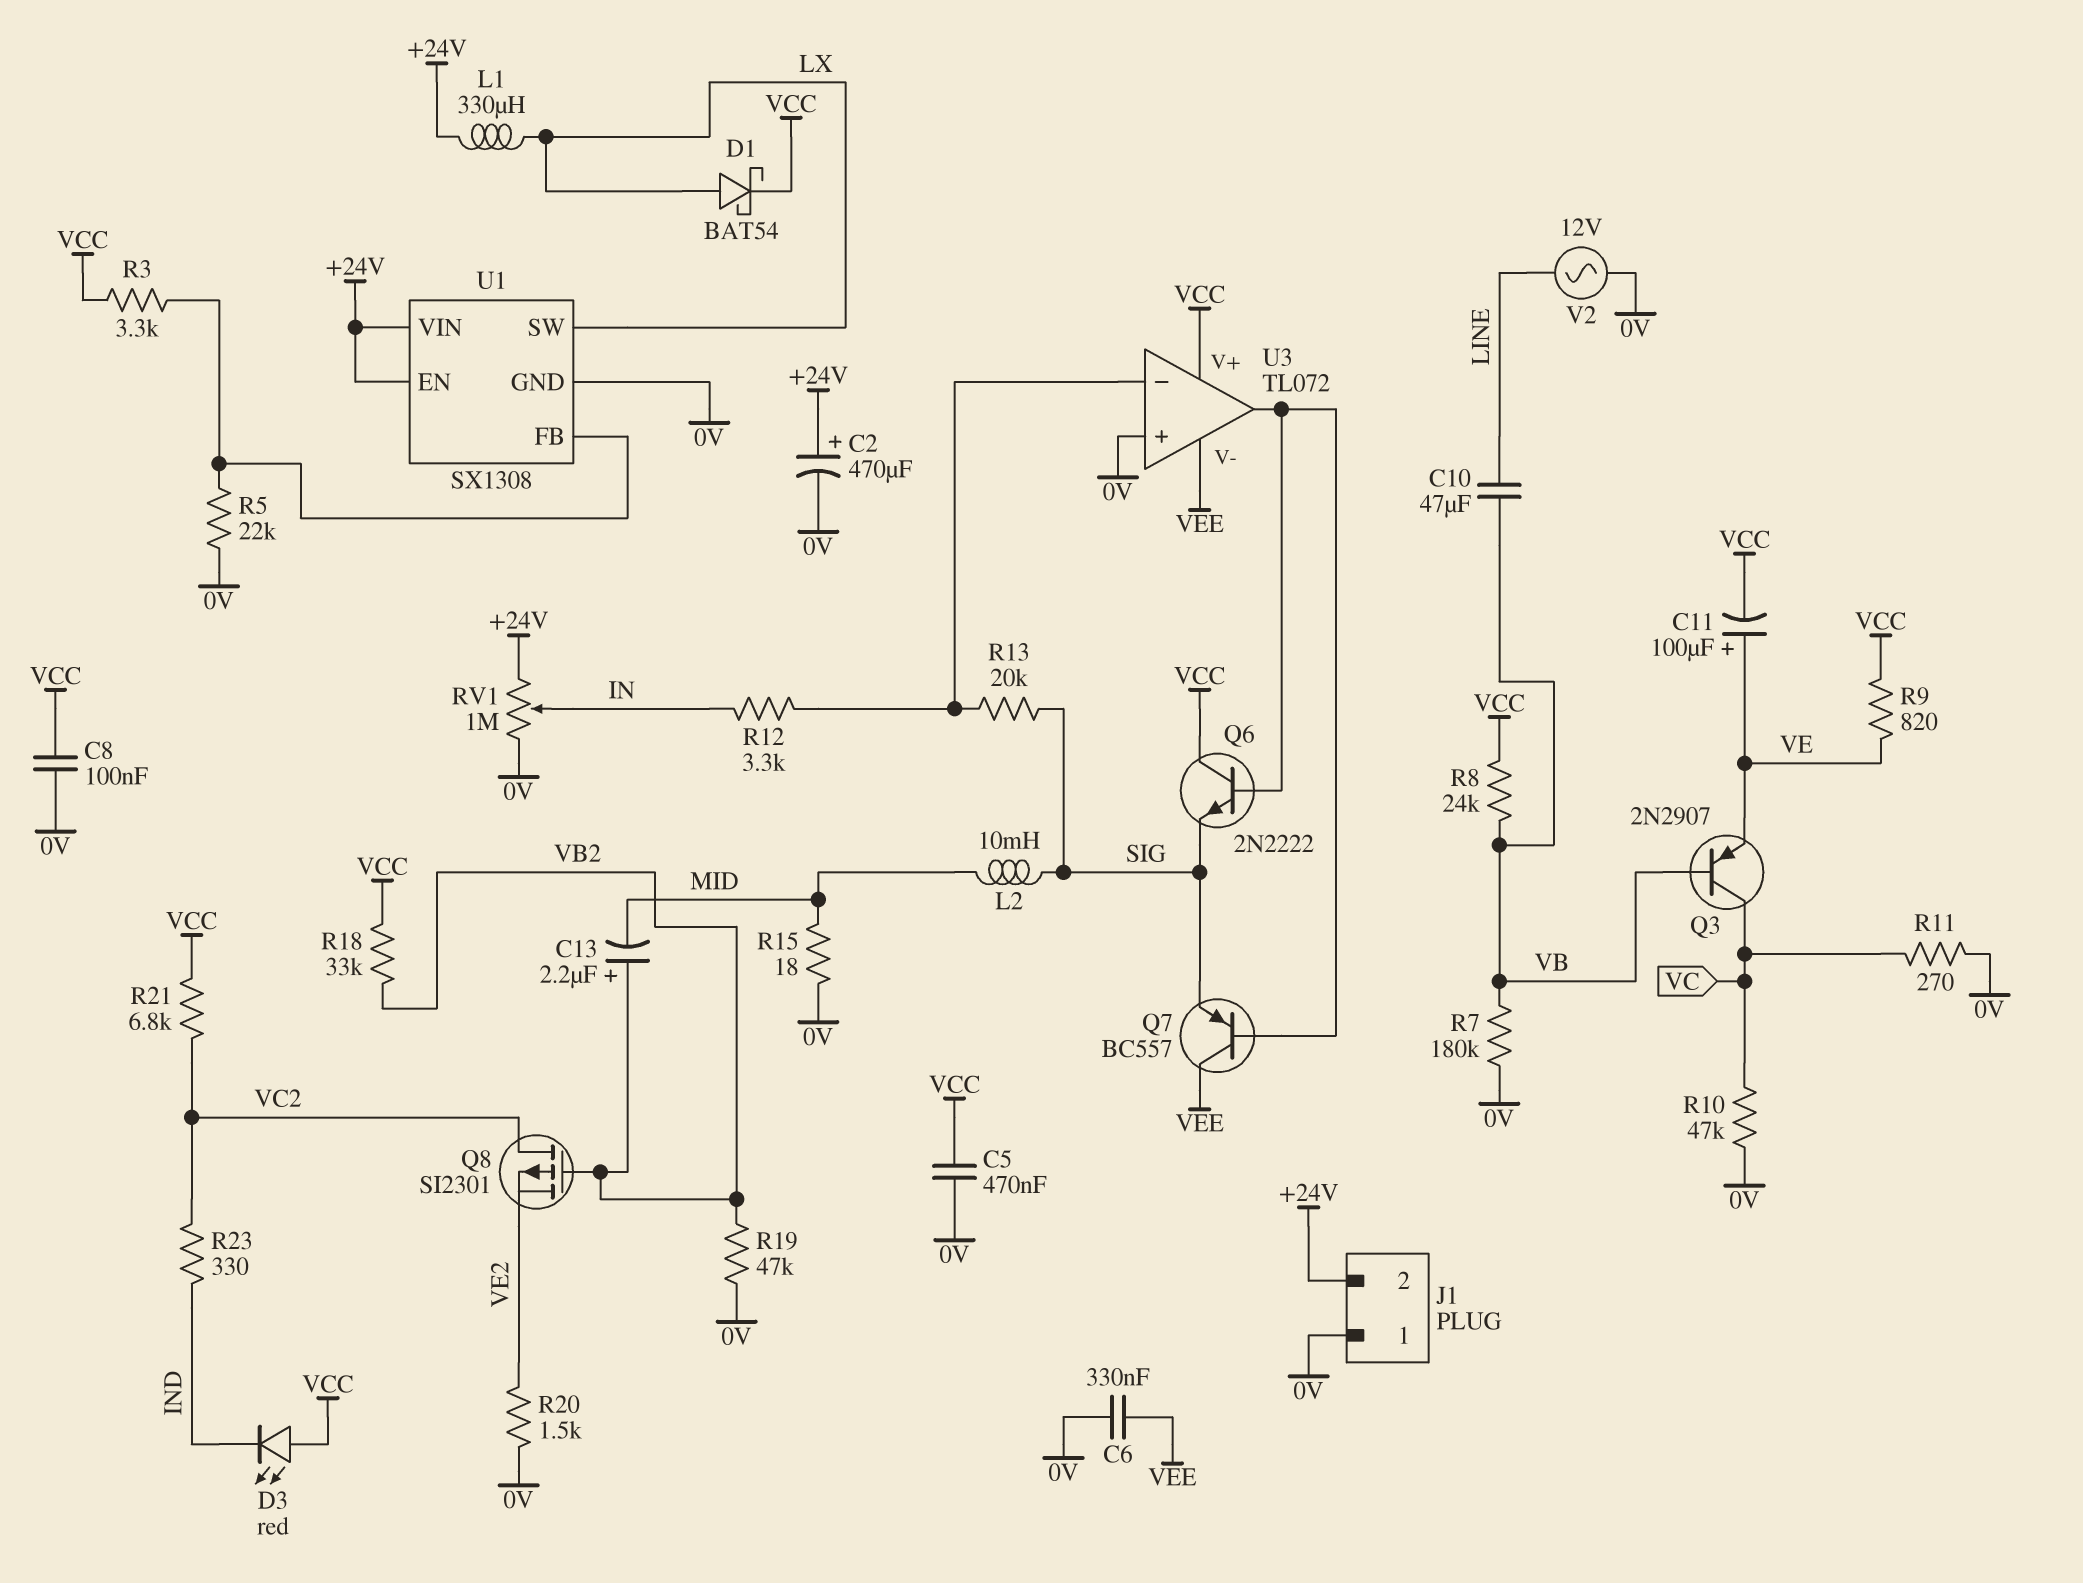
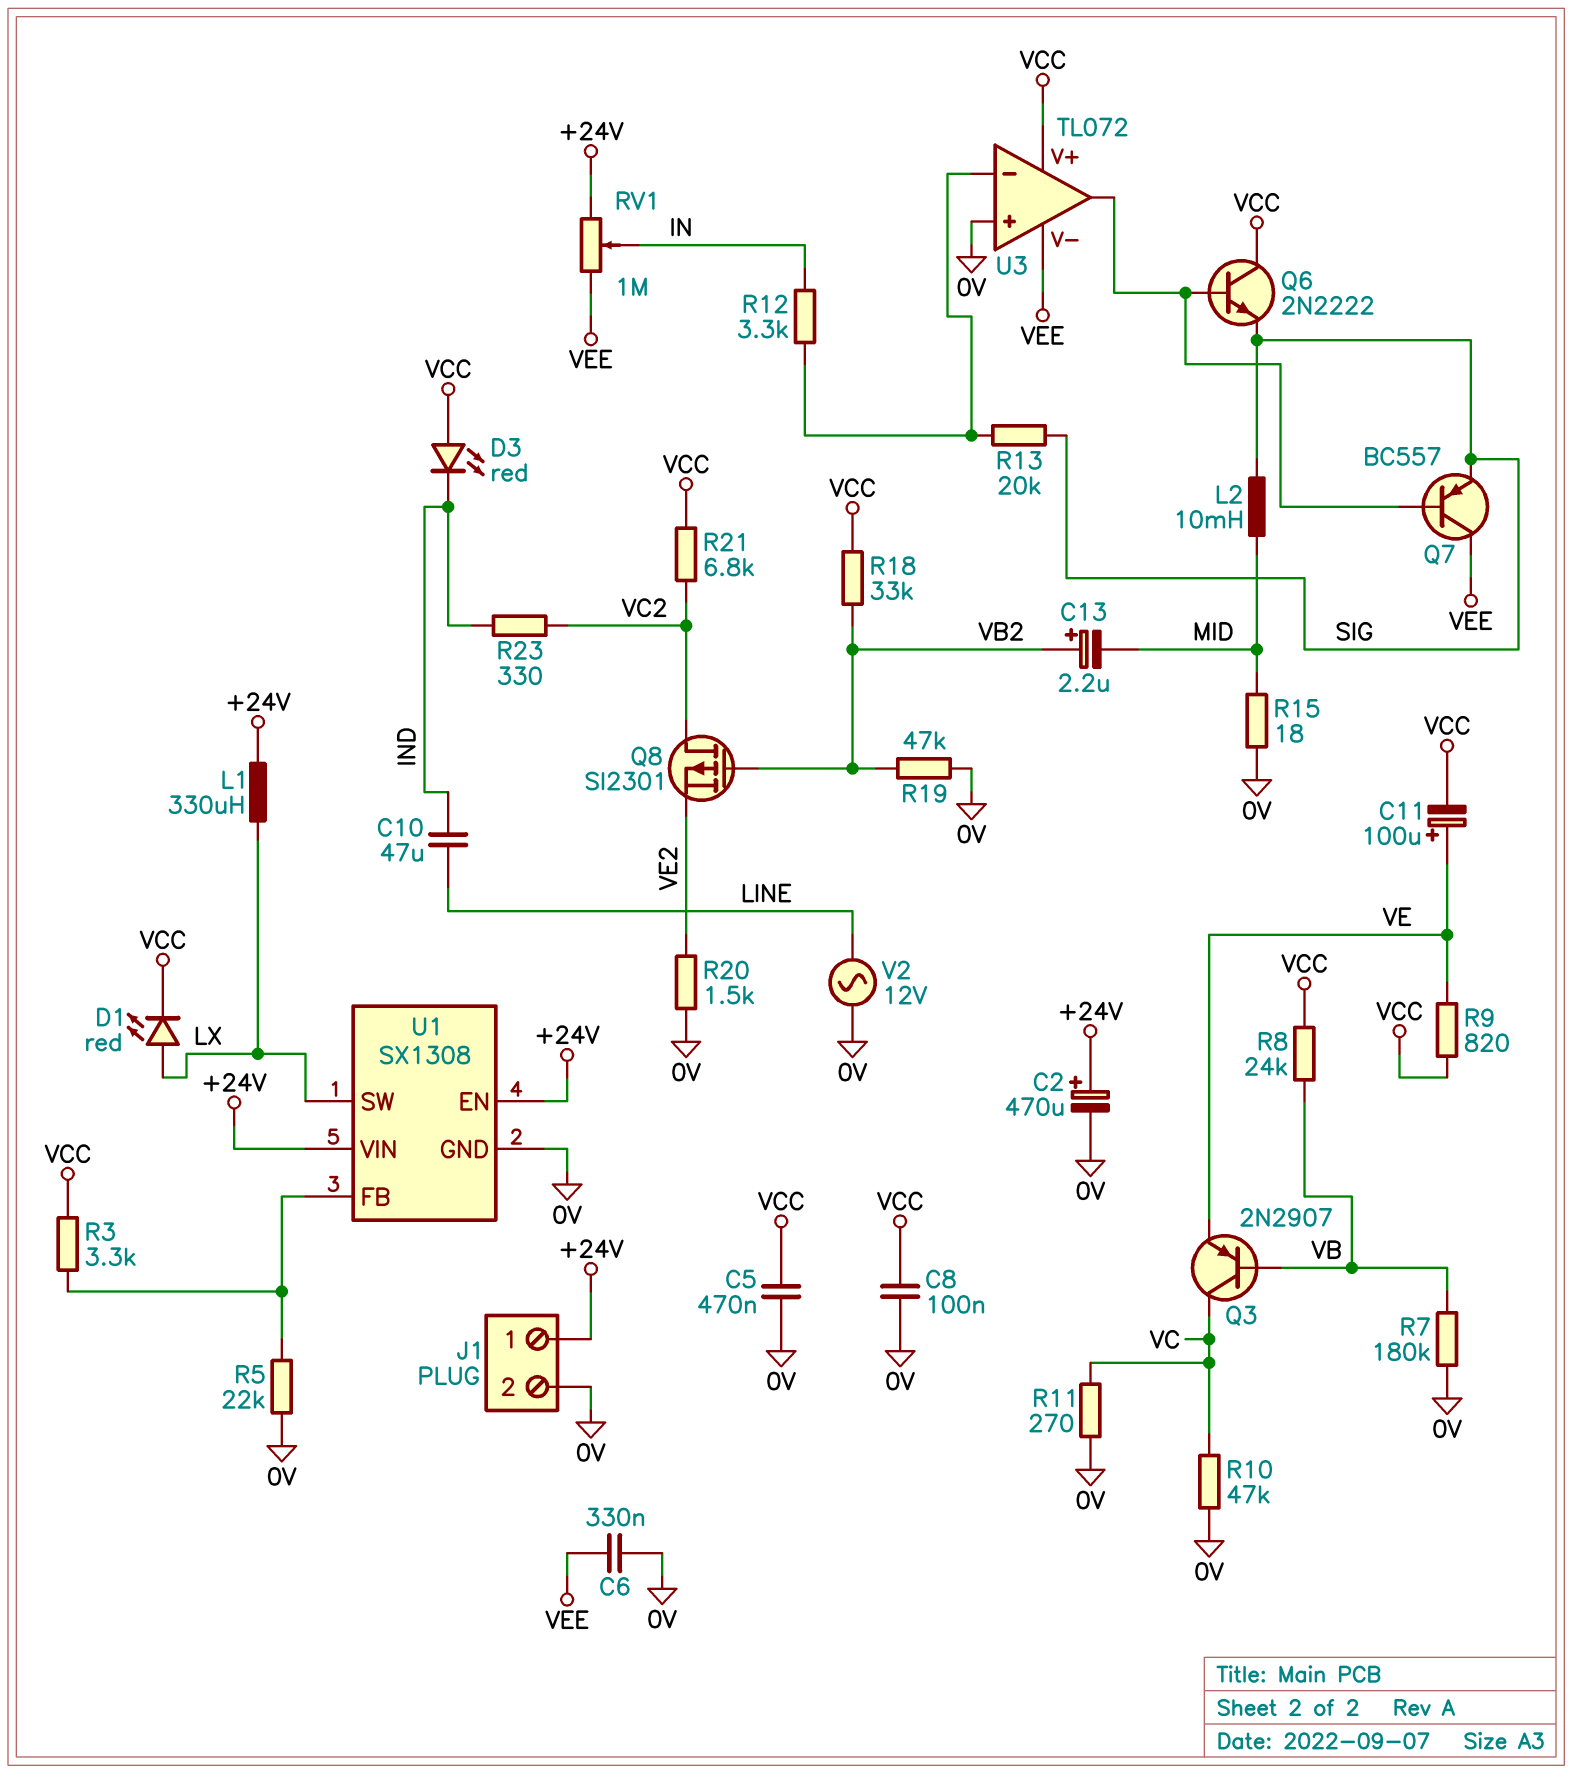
C10: 47uF (LINE, VB) -> 47uF (IND, LINE)
D1: schottky BAT54 (A LX, K VCC) -> LED red (A LX, K VCC)
J1 pin 1: 0V -> +24V
J1 pin 2: +24V -> 0V
RV1: 1M (+24V, 0V, wiper IN) -> 1M (+24V, VEE, wiper IN)

